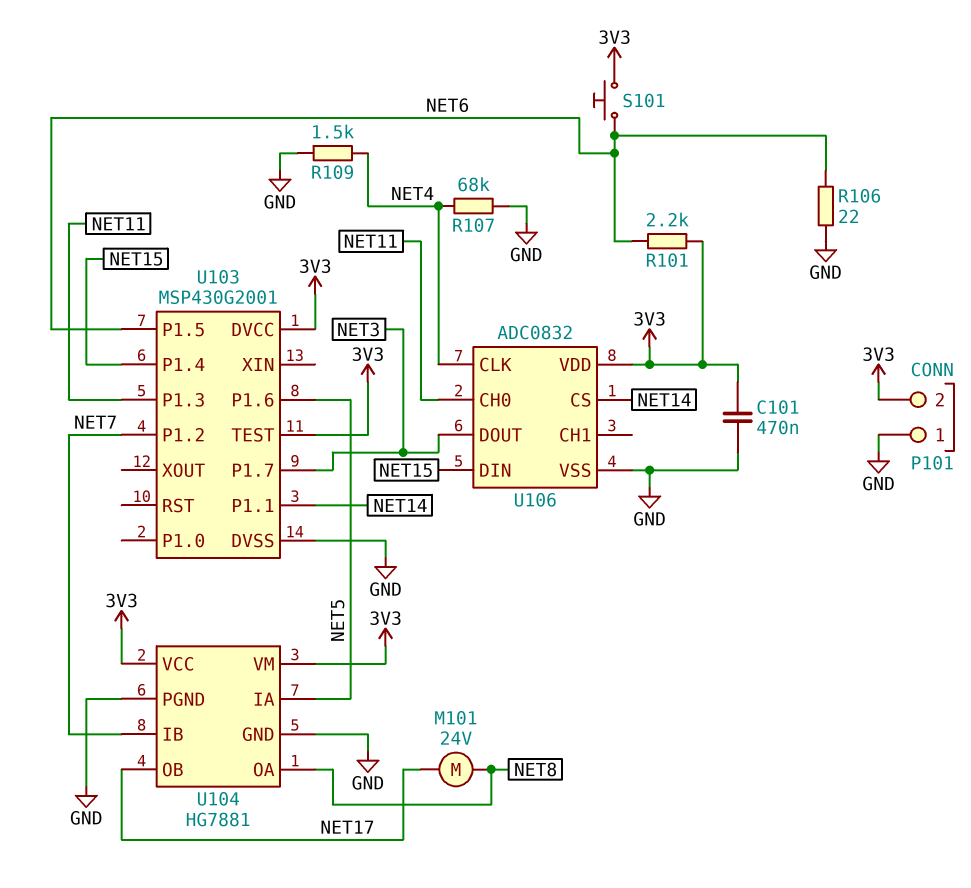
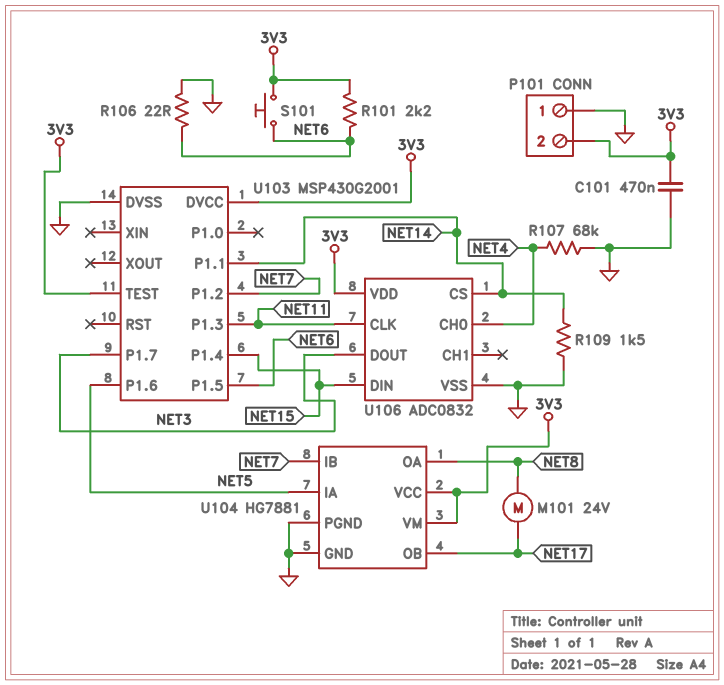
R109: 1.5k (GND, NET4) -> 1.5k (GND, NET14)
U106 pin CH0: NET11 -> NET4
U106 pin CLK: NET4 -> NET11

